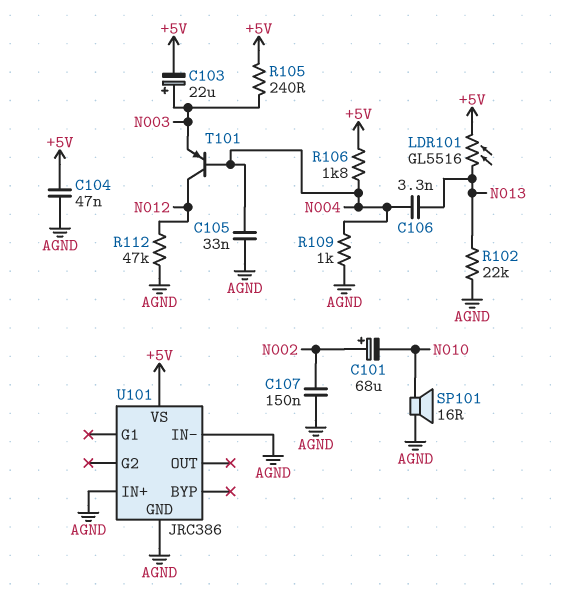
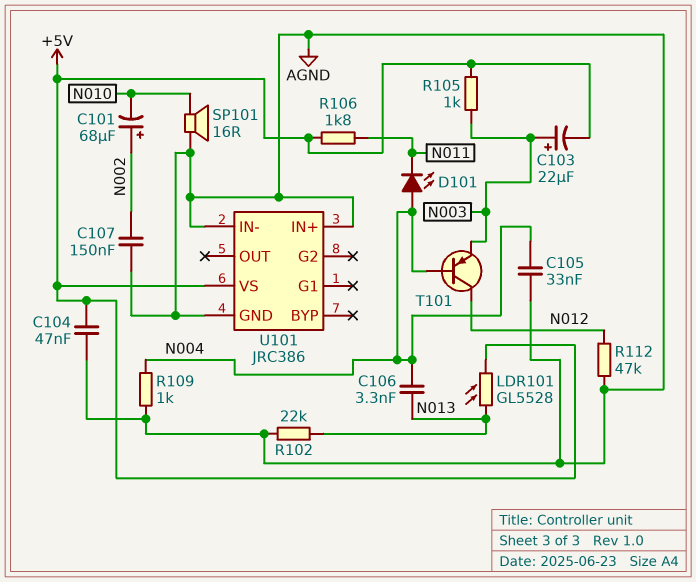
D101: none -> LED (A N004, K N011)
LDR101: GL5516 (+5V, N013) -> GL5528 (+5V, N013)
R105: 240 (+5V, N003) -> 1k (+5V, N003)
R106: 1.8k (+5V, N004) -> 1.8k (+5V, N011)

